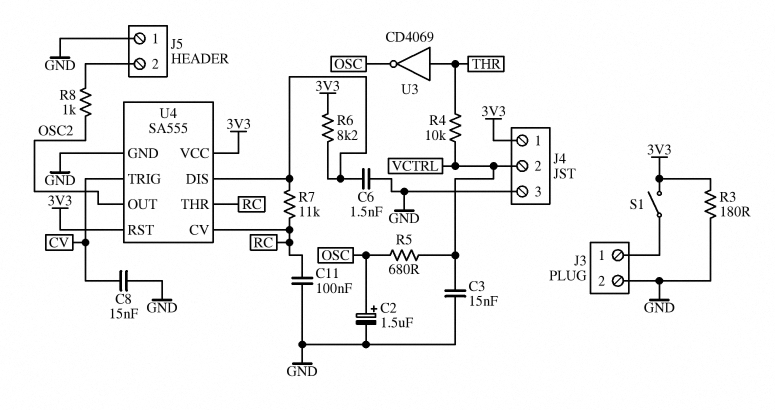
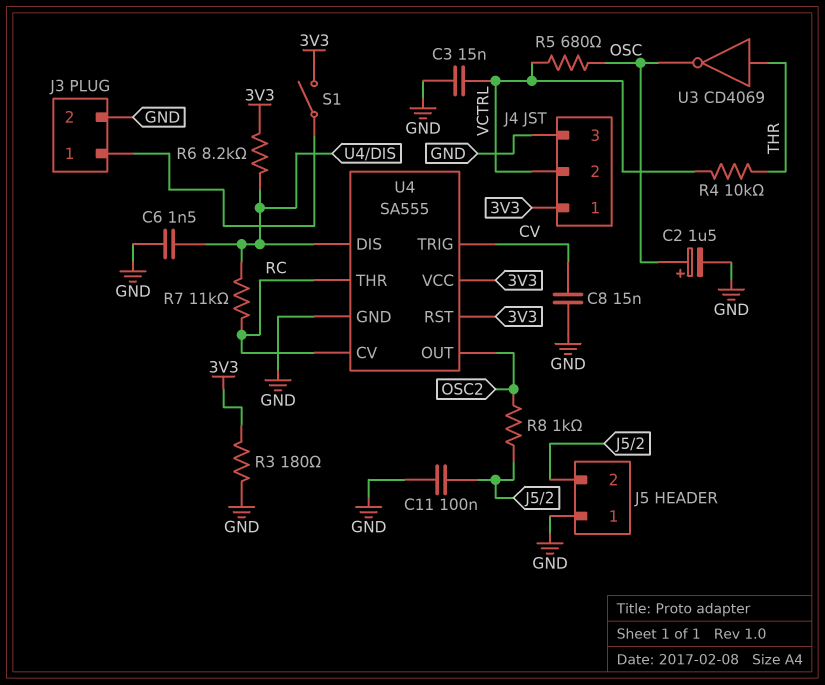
C11: 100nF (GND, RC) -> 100nF (GND, J5/2)

